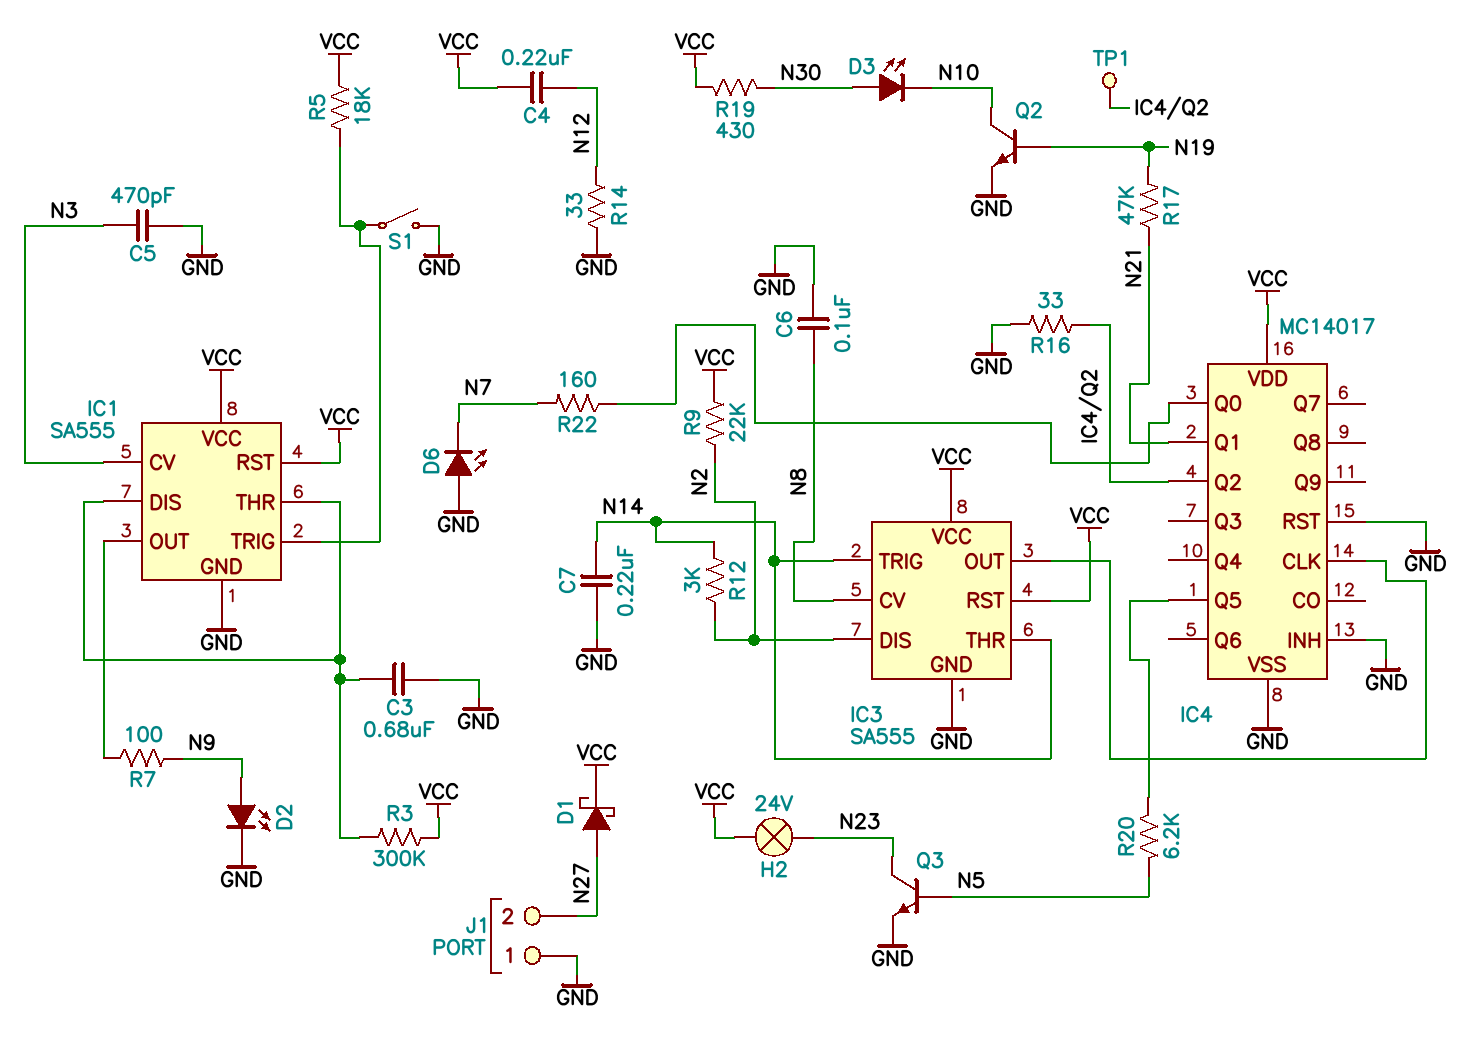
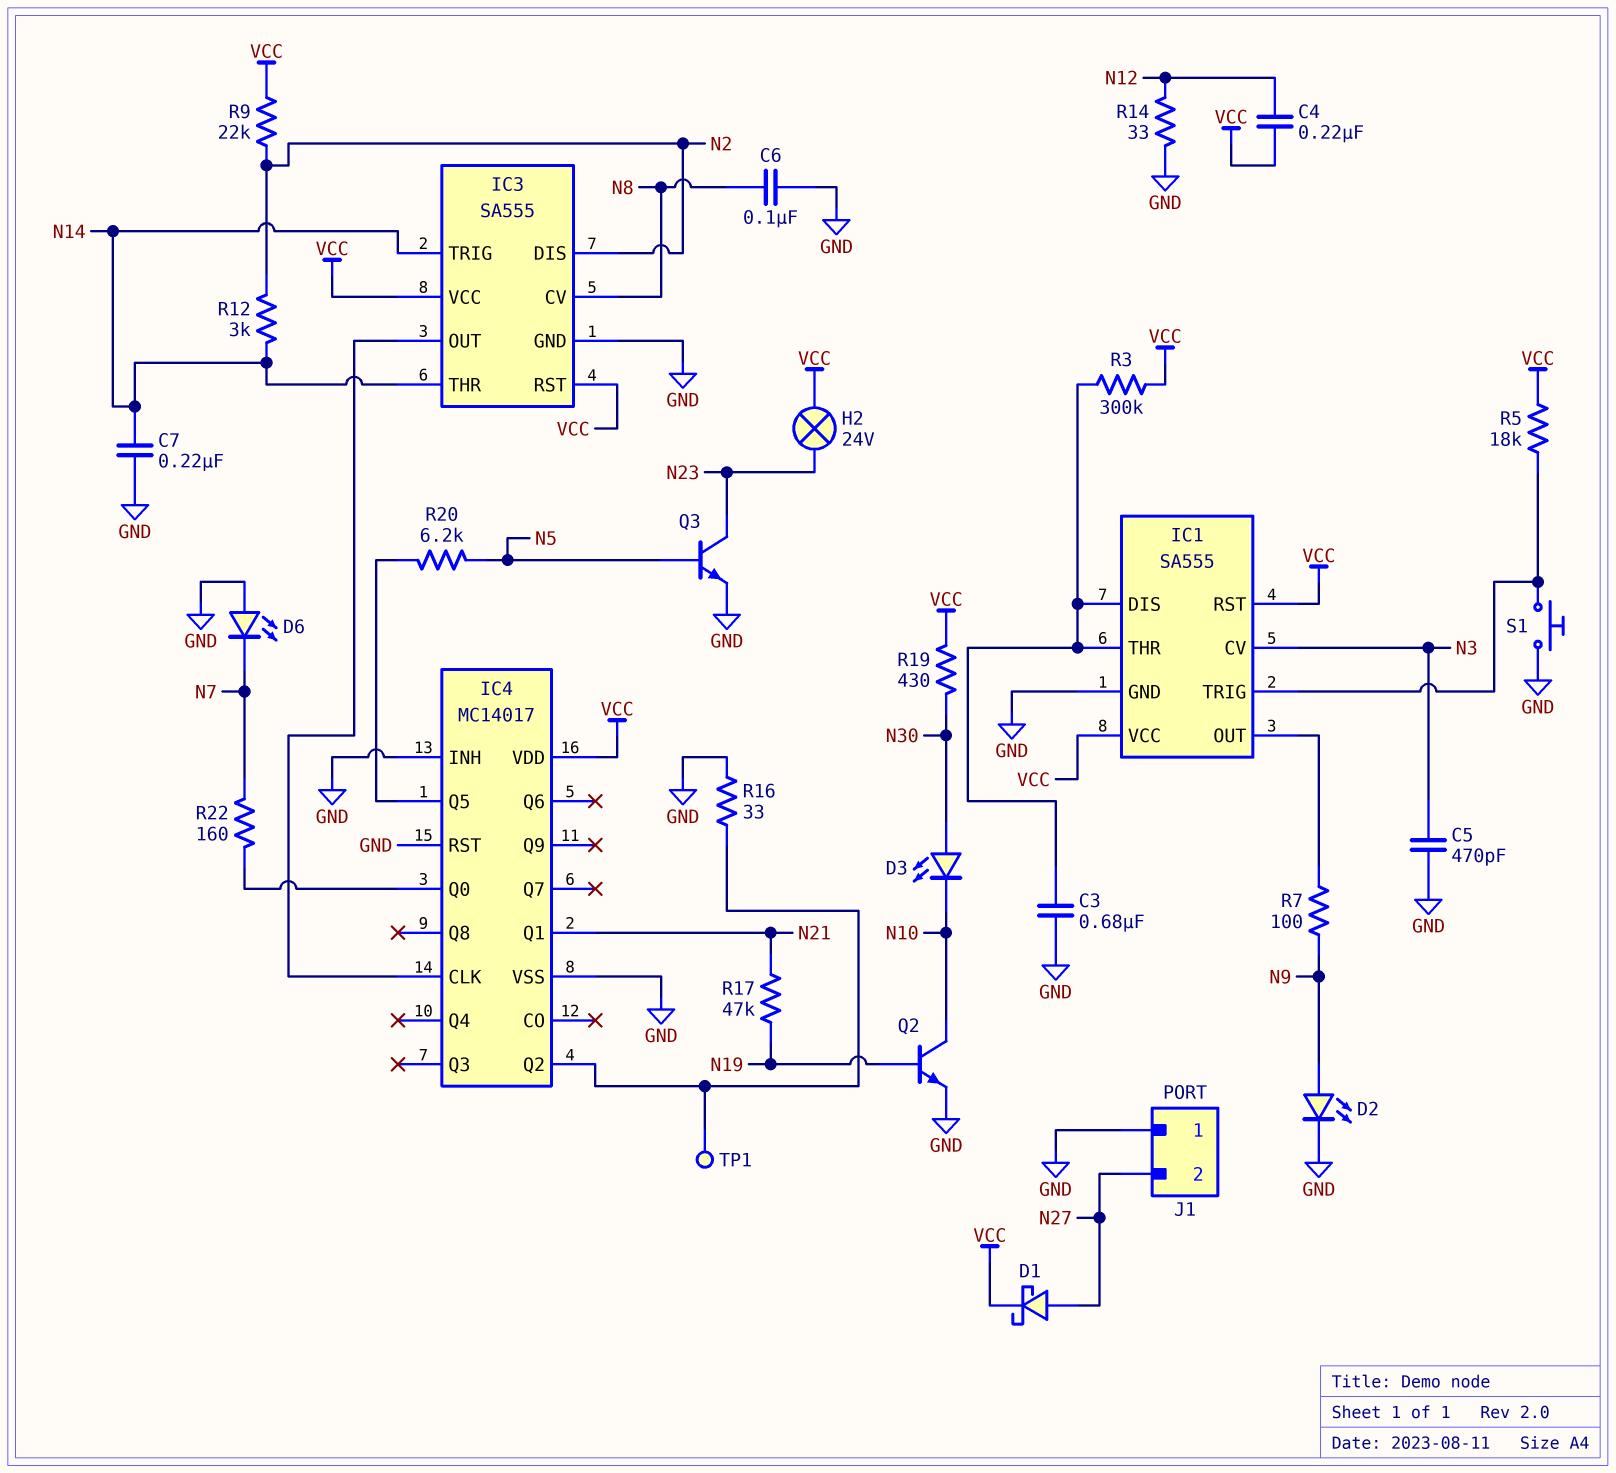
S1: switch (GND, IC1/TRIG) -> button (GND, IC1/TRIG)

